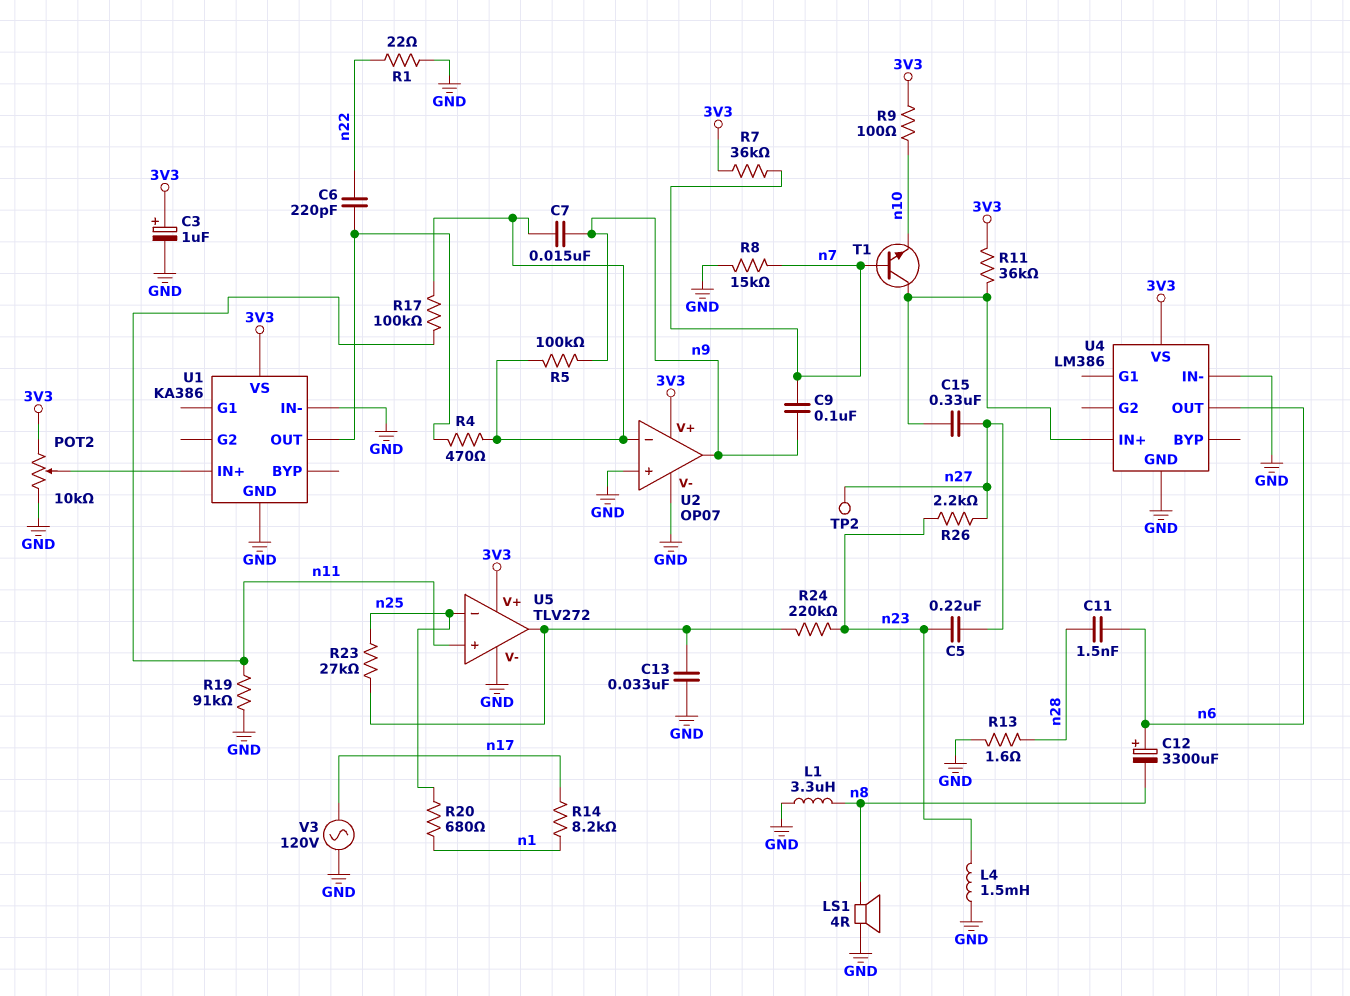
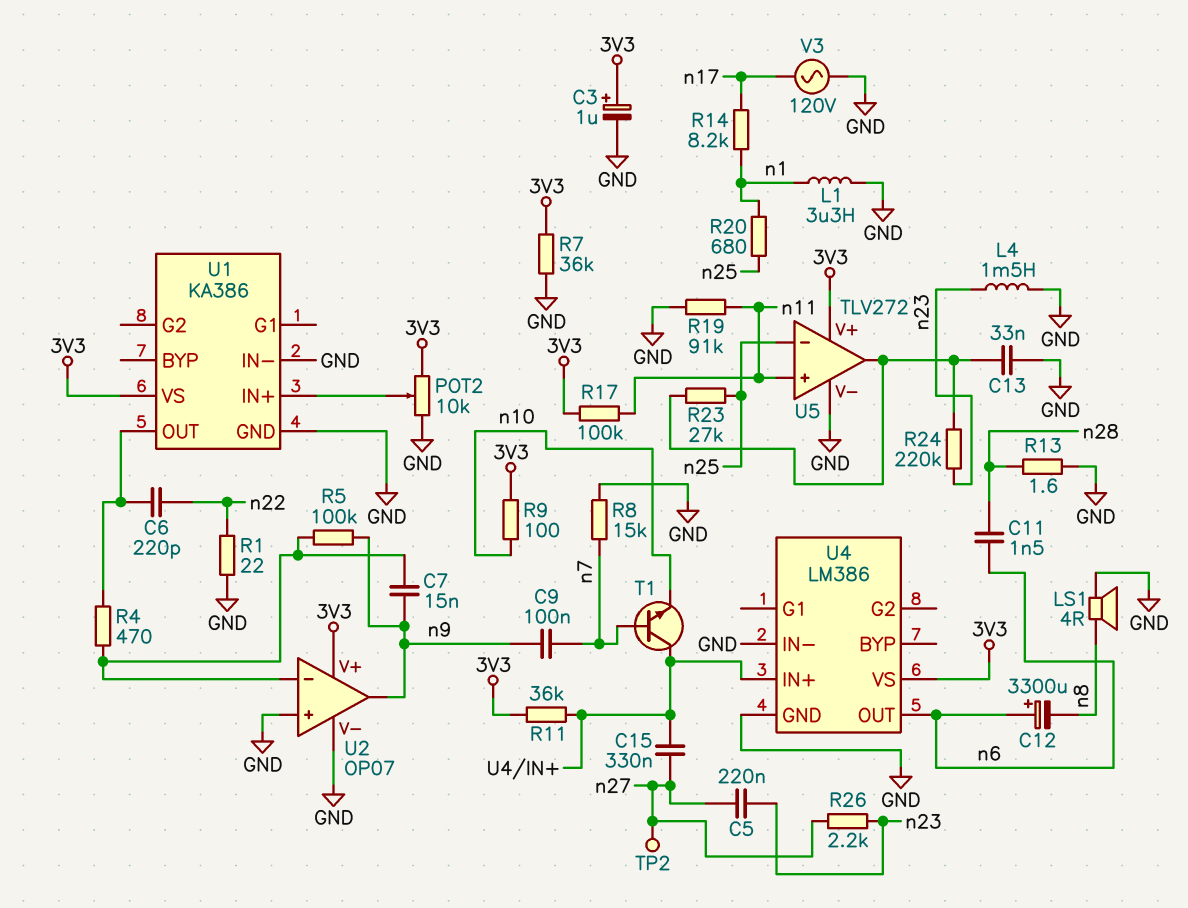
L1: 3.3uH (GND, n8) -> 3.3uH (GND, n1)
R7: 36k (3V3, n7) -> 36k (3V3, GND)
R17: 100k (U2/in-, n11) -> 100k (3V3, n11)

